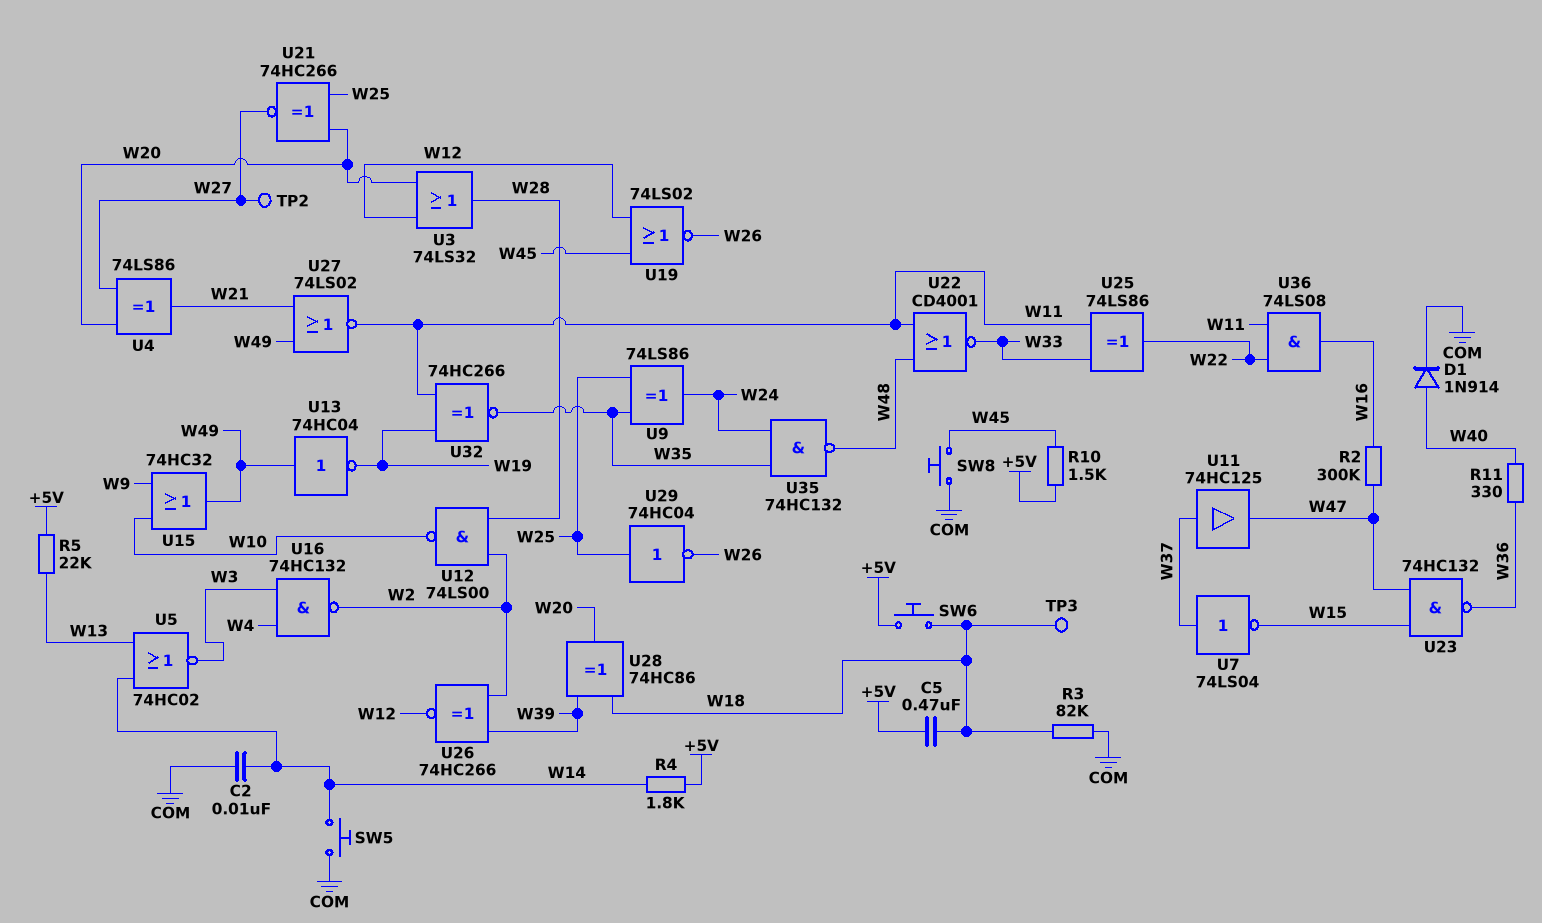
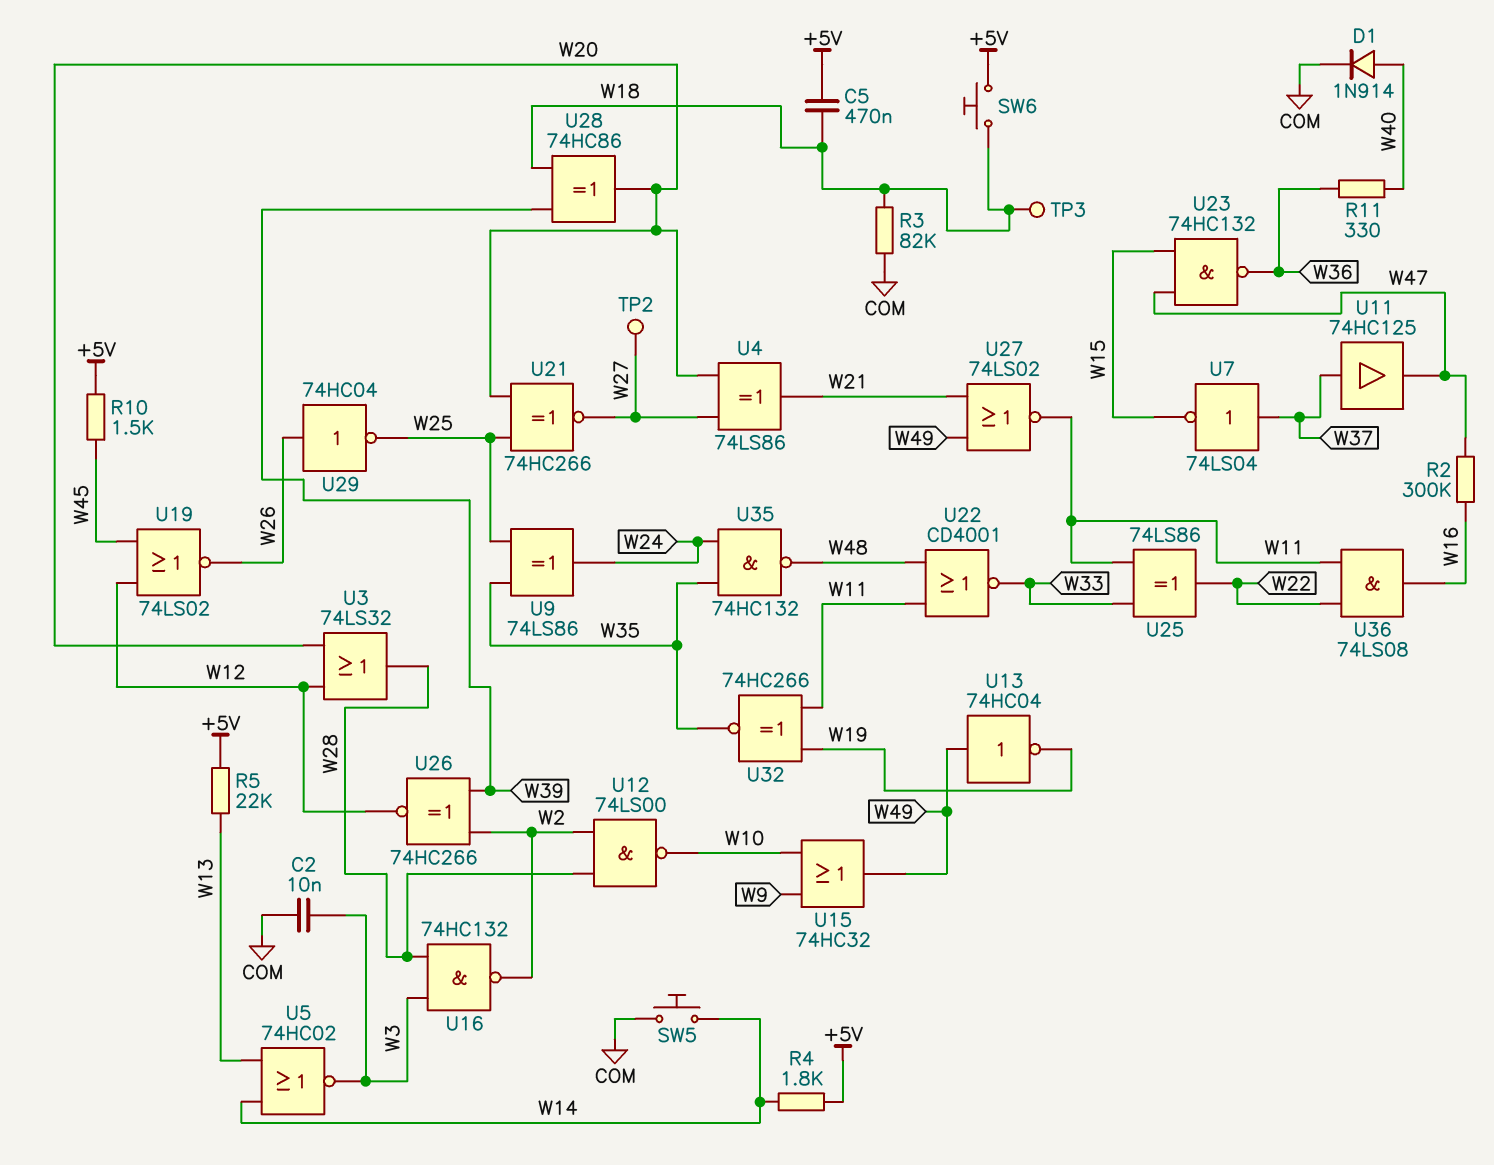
C2: 10nF (COM, W14) -> 10nF (COM, W3)
SW8: button (COM, W45) -> none
U16: NAND 74HC132 (in W3, in W4, out W2) -> NAND 74HC132 (in W3, in W28, out W2)
U29: NOT 74HC04 (in W25, out W26) -> NOT 74HC04 (in W26, out W25)

